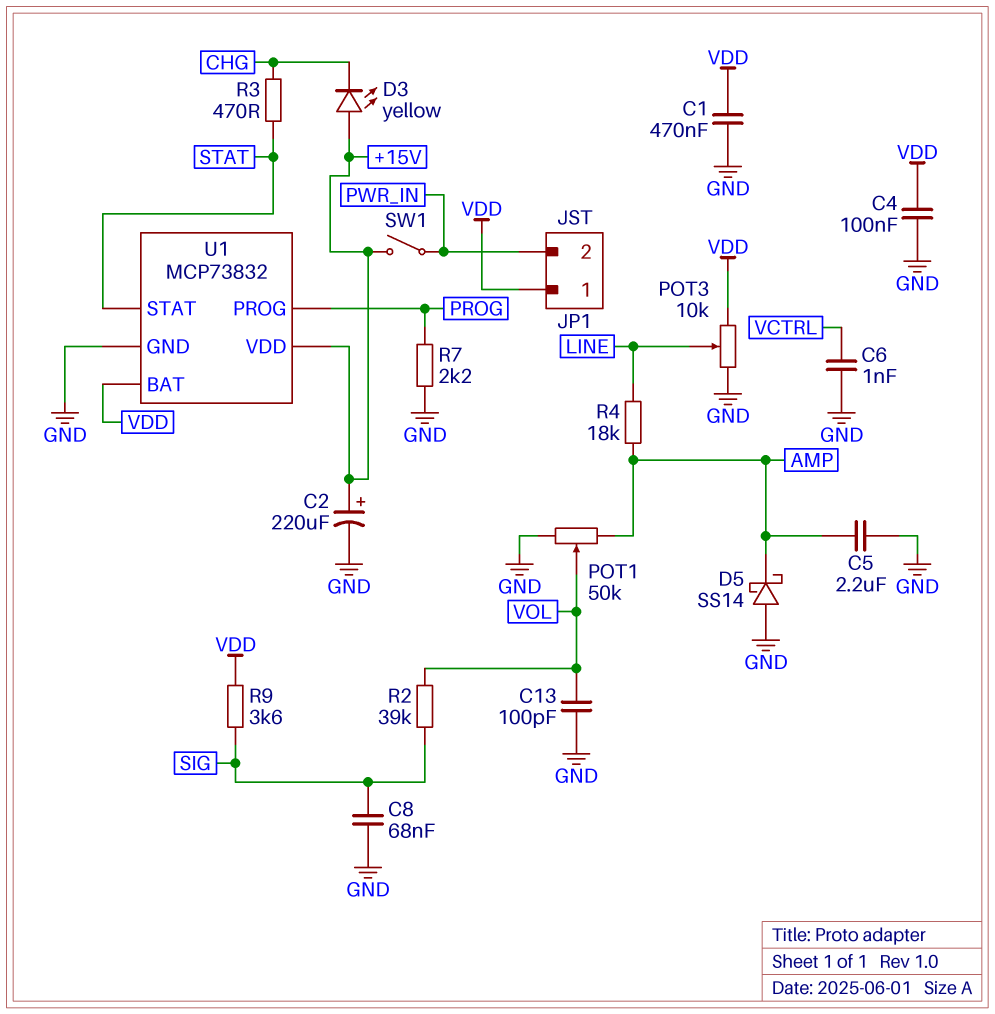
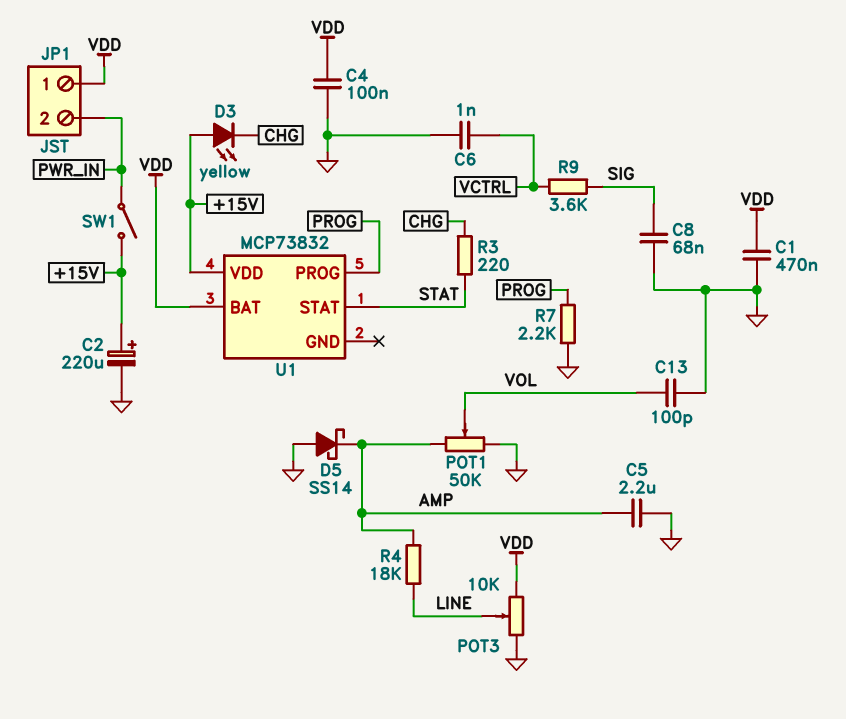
R2: 39k (SIG, VOL) -> none
R3: 470 (CHG, STAT) -> 220 (CHG, STAT)
R9: 3.6k (SIG, VDD) -> 3.6k (SIG, VCTRL)
U1 pin GND: GND -> none

